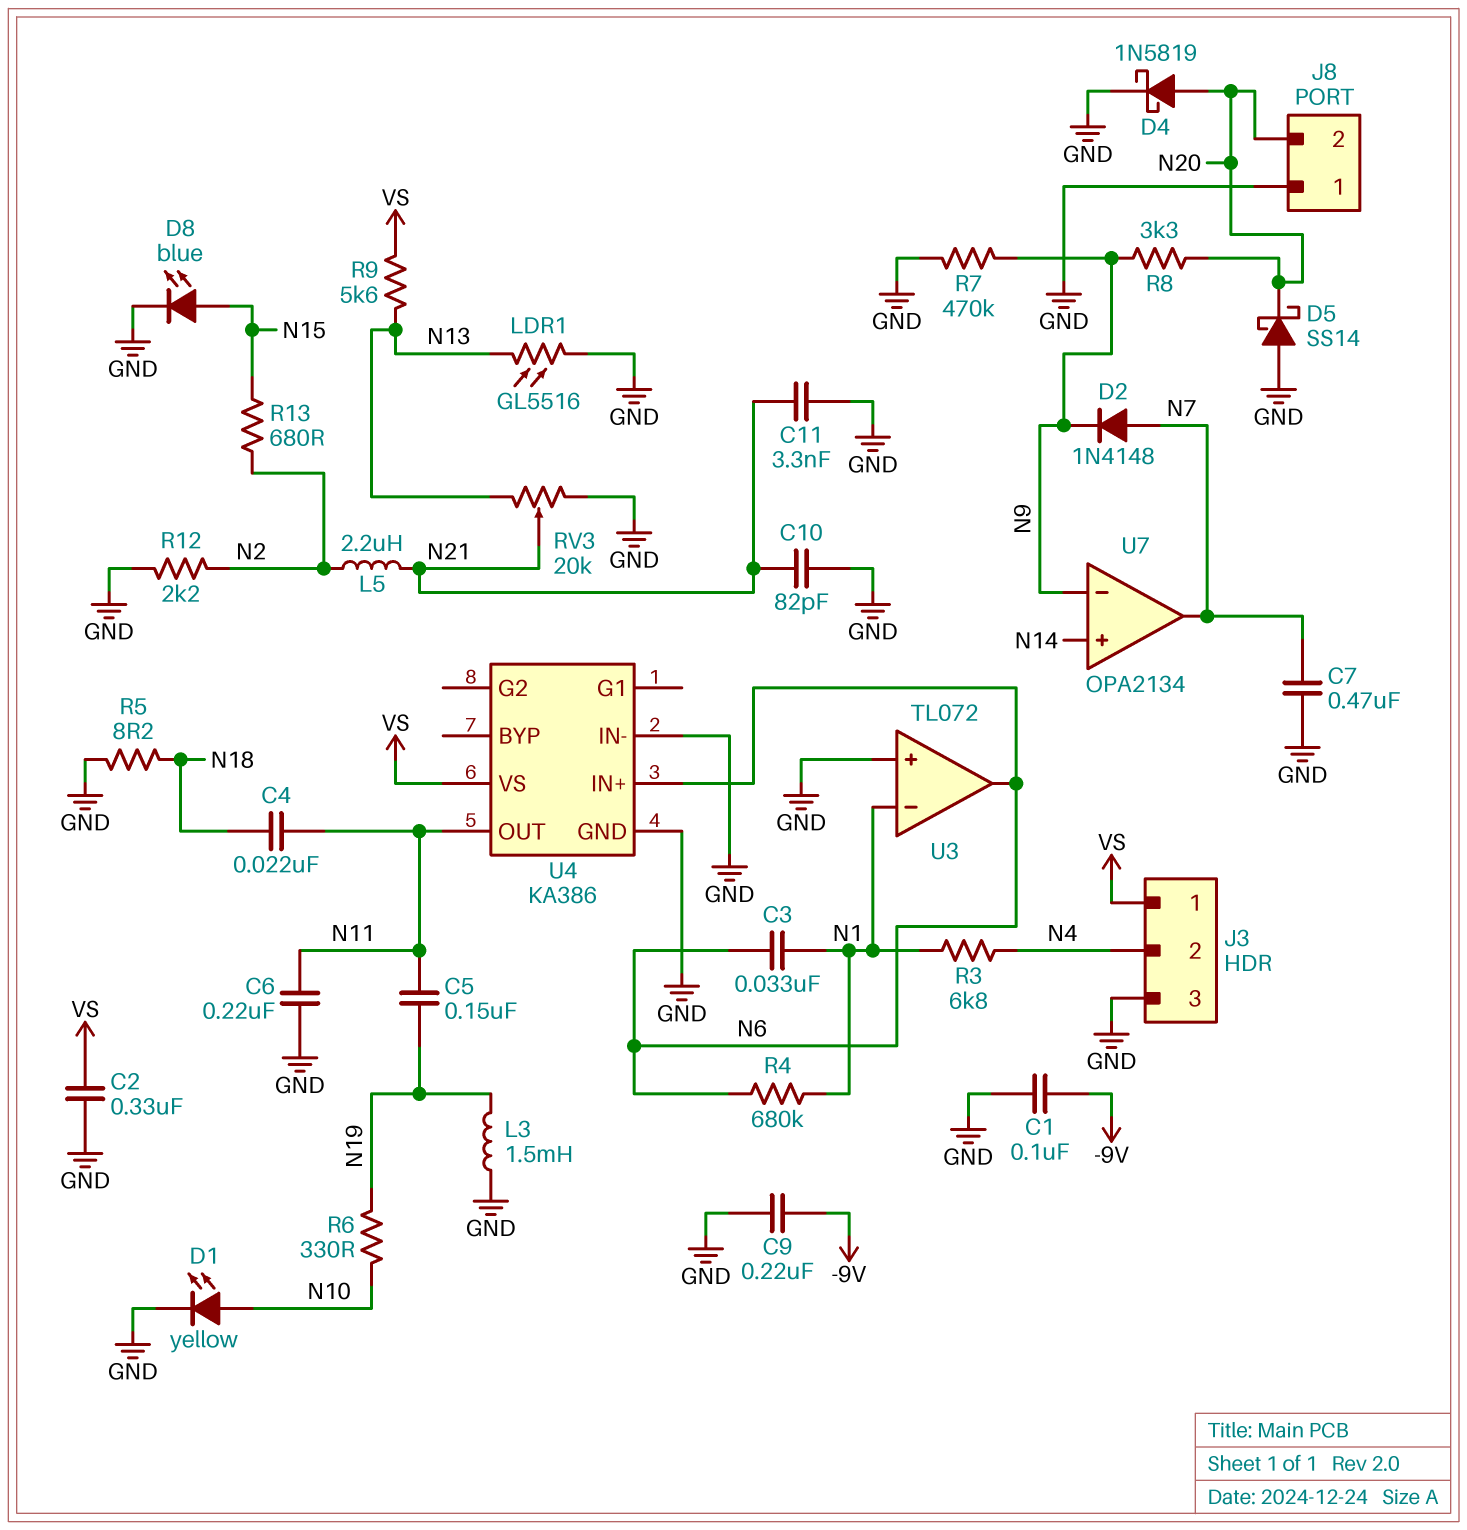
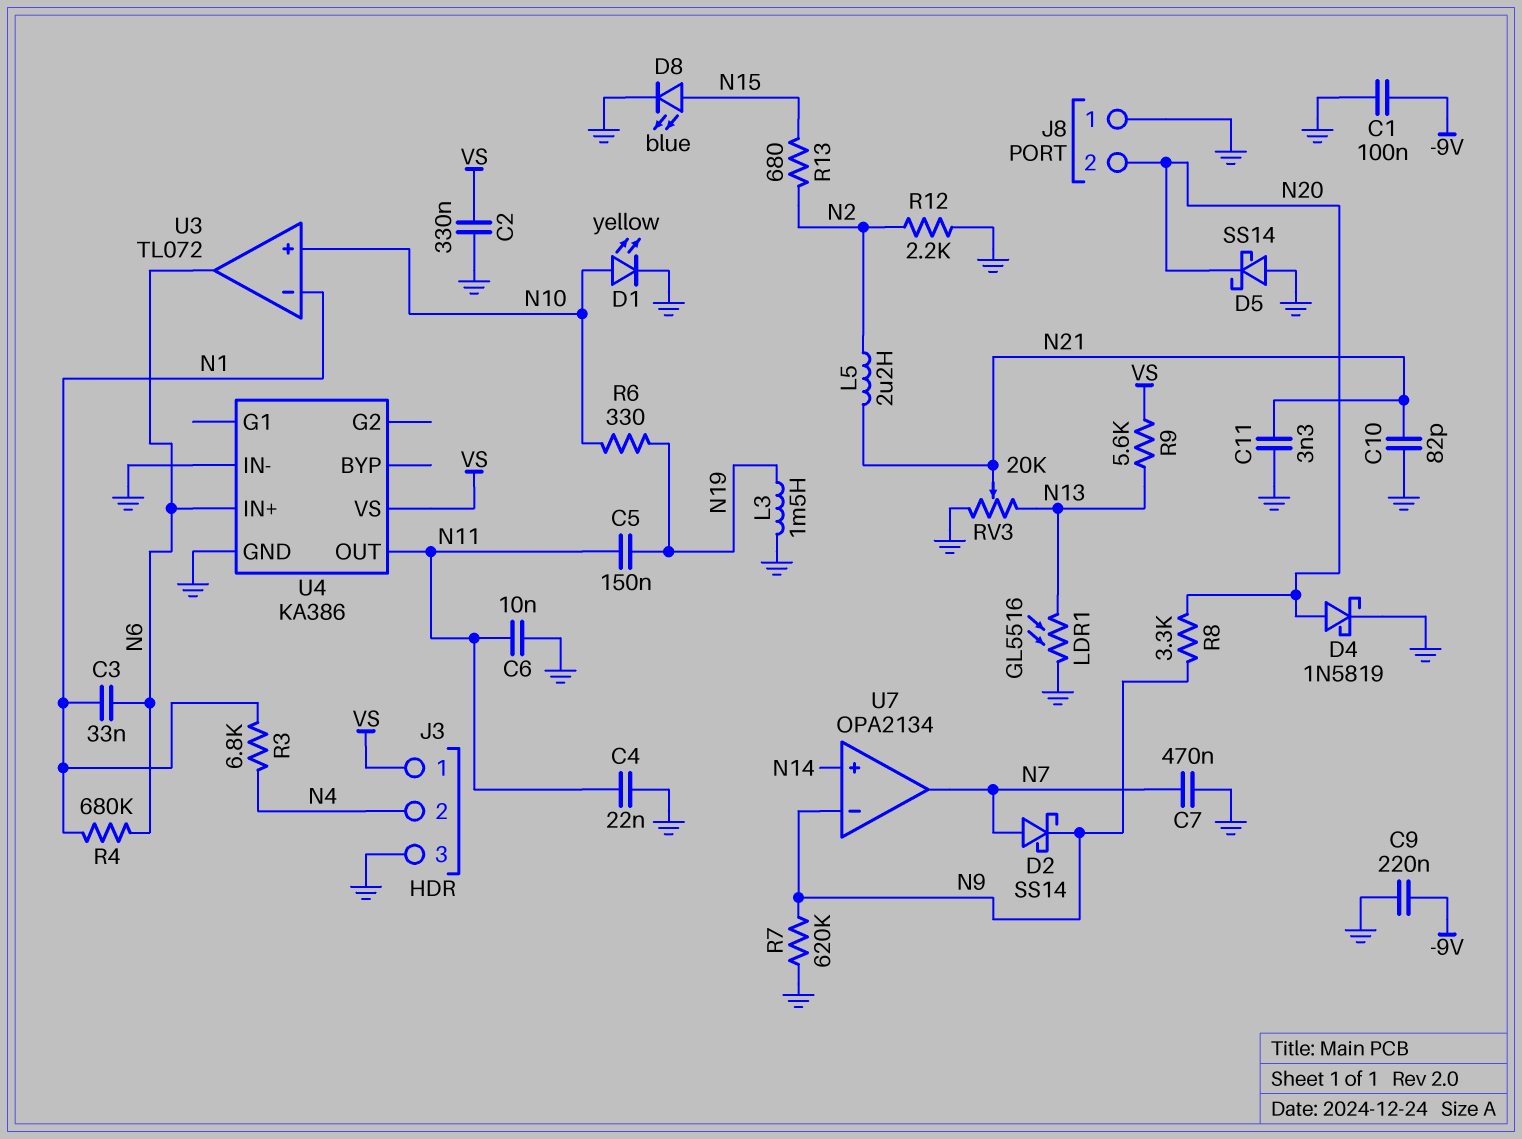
C4: 22nF (N11, N18) -> 22nF (GND, N11)
C6: 220nF (GND, N11) -> 10nF (GND, N11)
D2: diode 1N4148 (A N7, K N9) -> schottky SS14 (A N7, K N9)
R5: 8.2 (GND, N18) -> none
R7: 470k (GND, N9) -> 620k (GND, N9)
U3 pin in+: GND -> N10

